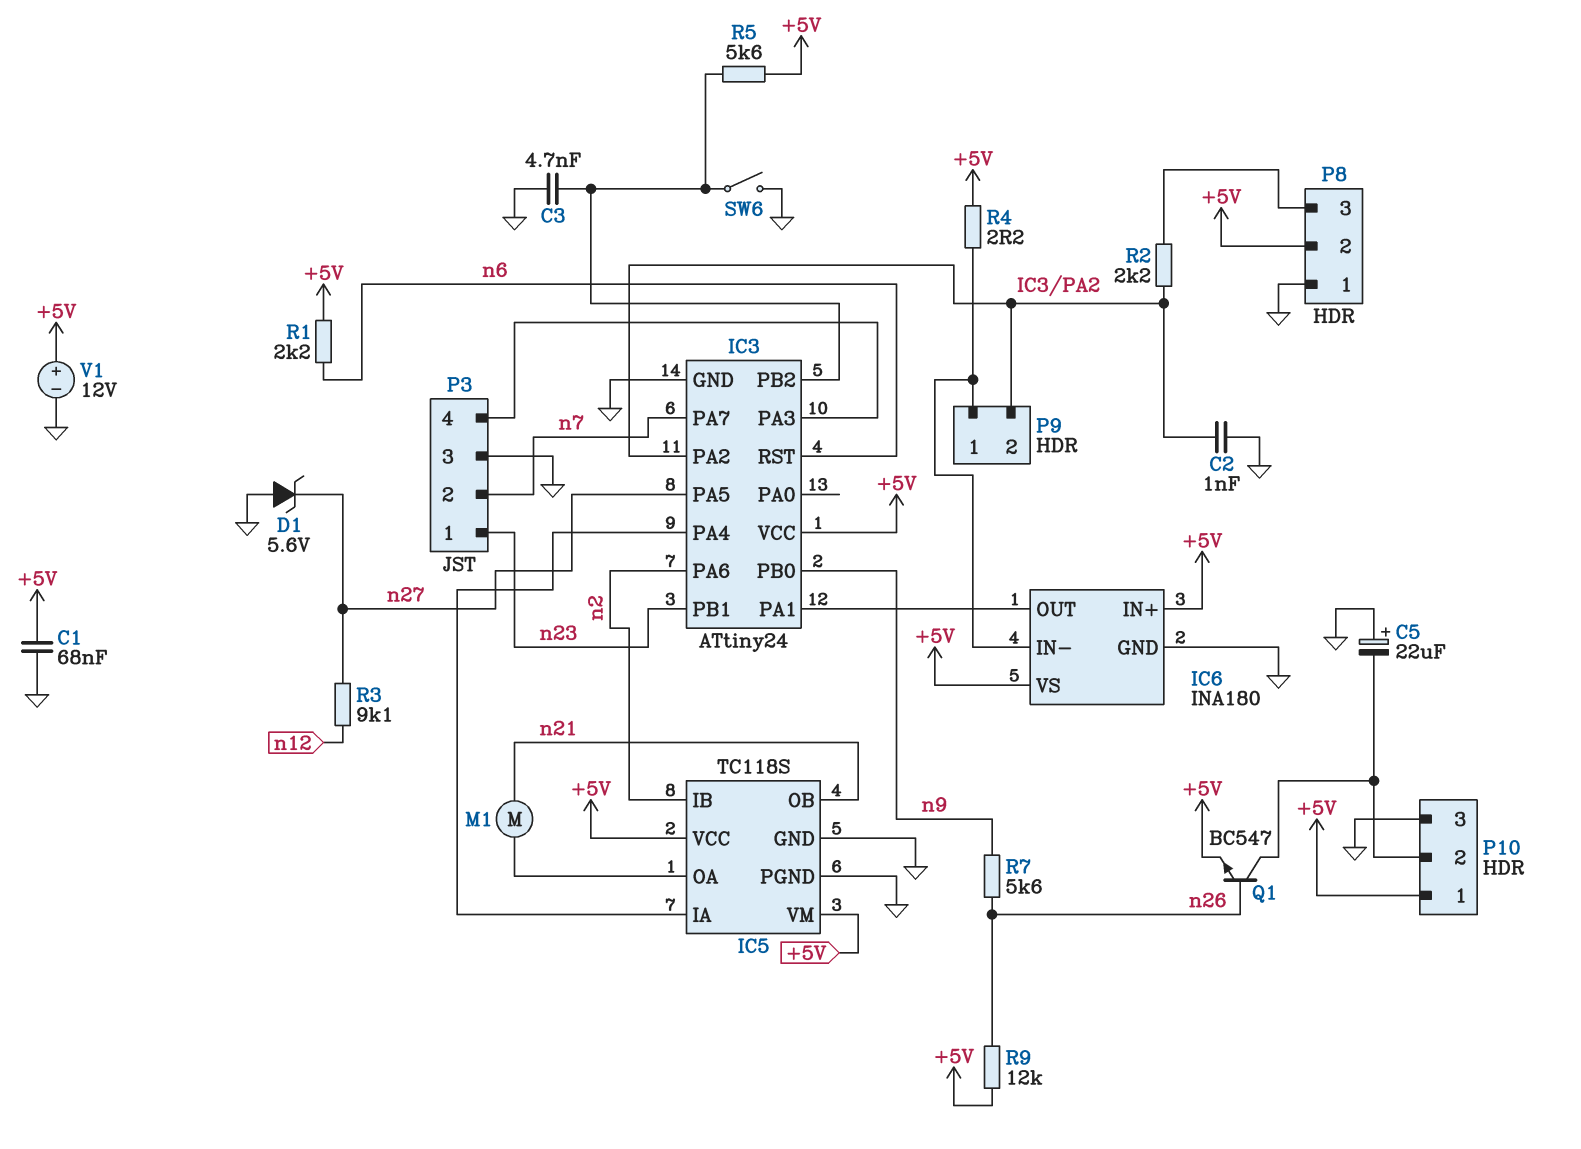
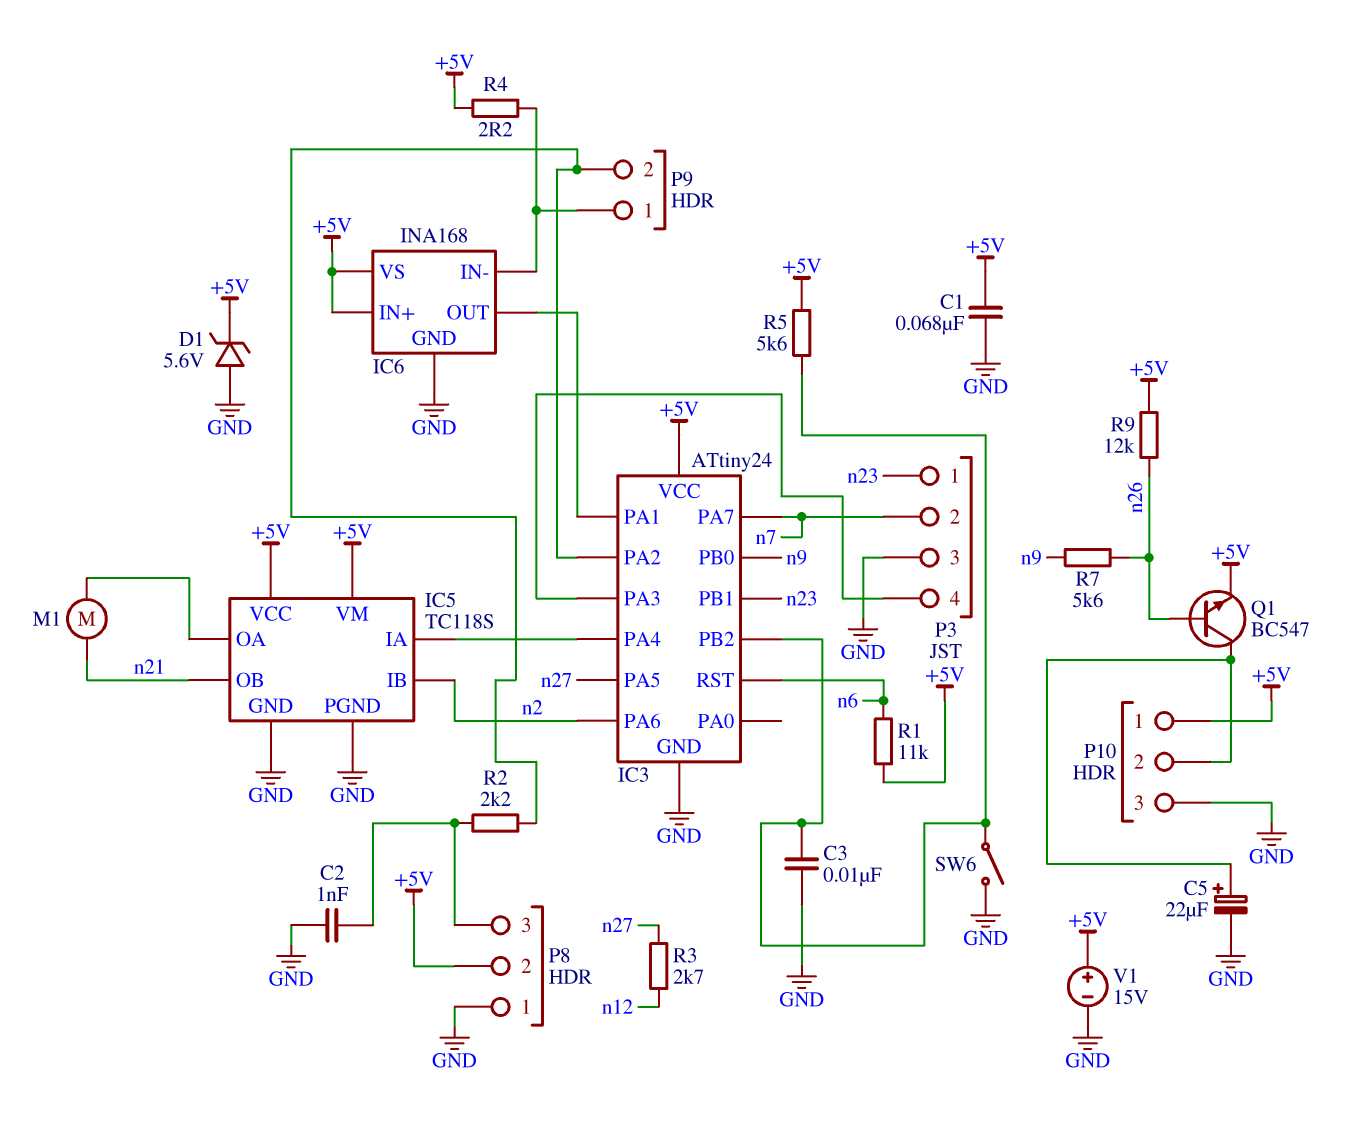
C2: 1nF (GND, IC3/PA2) -> 1nF (GND, P8/3)
C3: 4.7nF (GND, IC3/PB2) -> 10nF (GND, IC3/PB2)
C5: 22uF (plus GND, minus P10/2) -> 22uF (plus P10/2, minus GND)
D1: zener 5.6V (A GND, K n27) -> zener 5.6V (A GND, K +5V)
IC6: INA180 -> INA168
R1: 2.2k (+5V, n6) -> 11k (+5V, n6)
R3: 9.1k (n12, n27) -> 2.7k (n12, n27)
V1: 12V (plus +5V, minus GND) -> 15V (plus +5V, minus GND)

